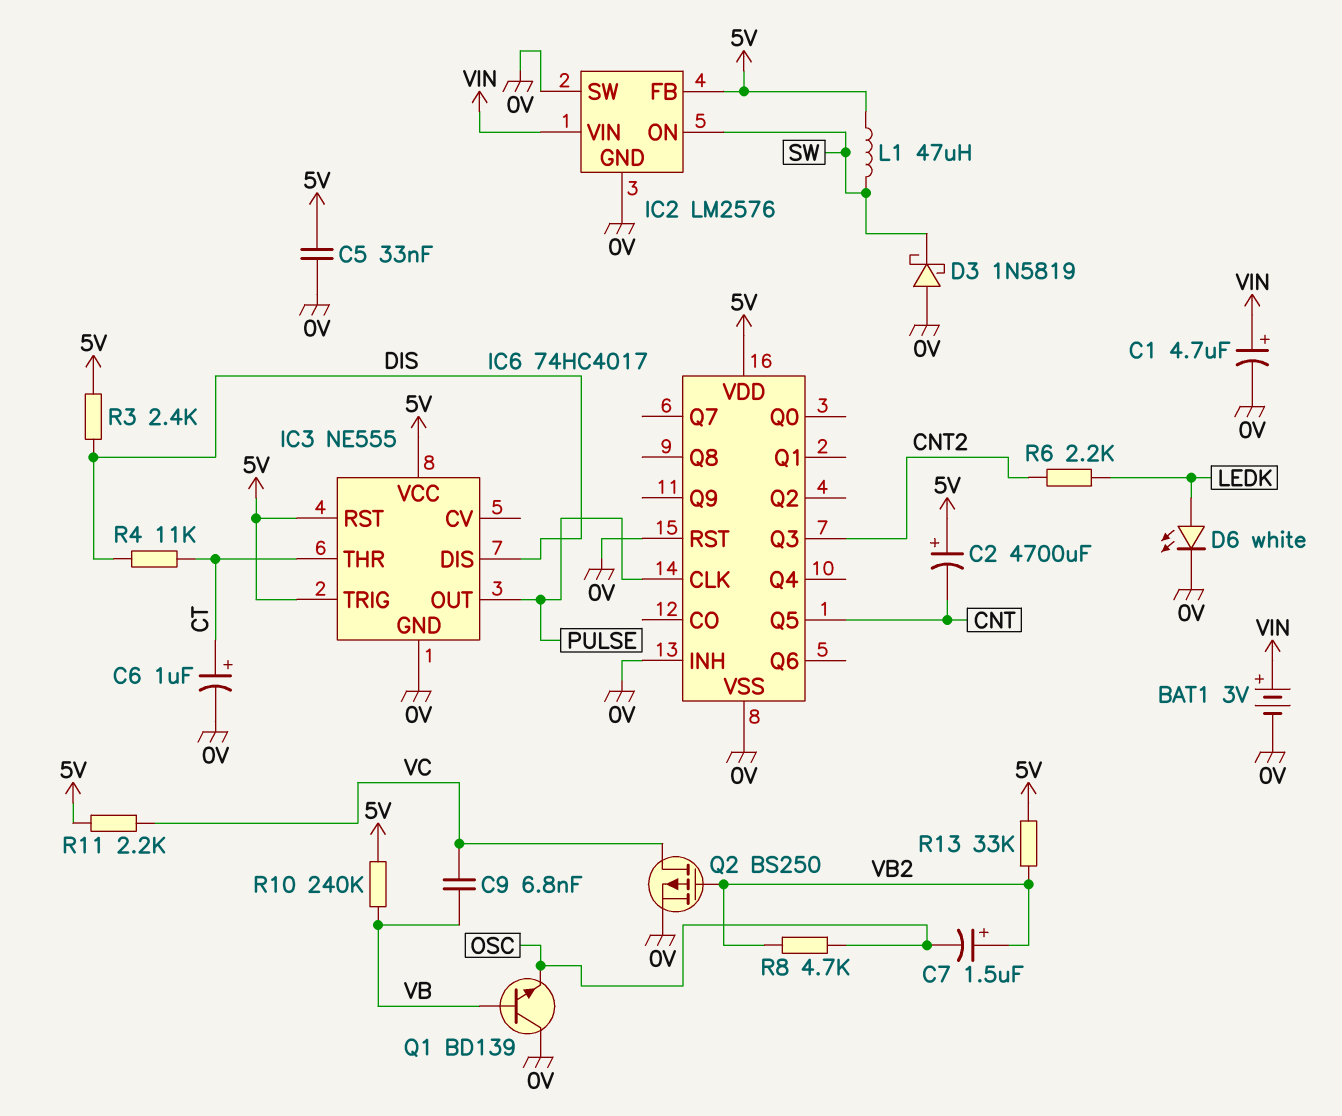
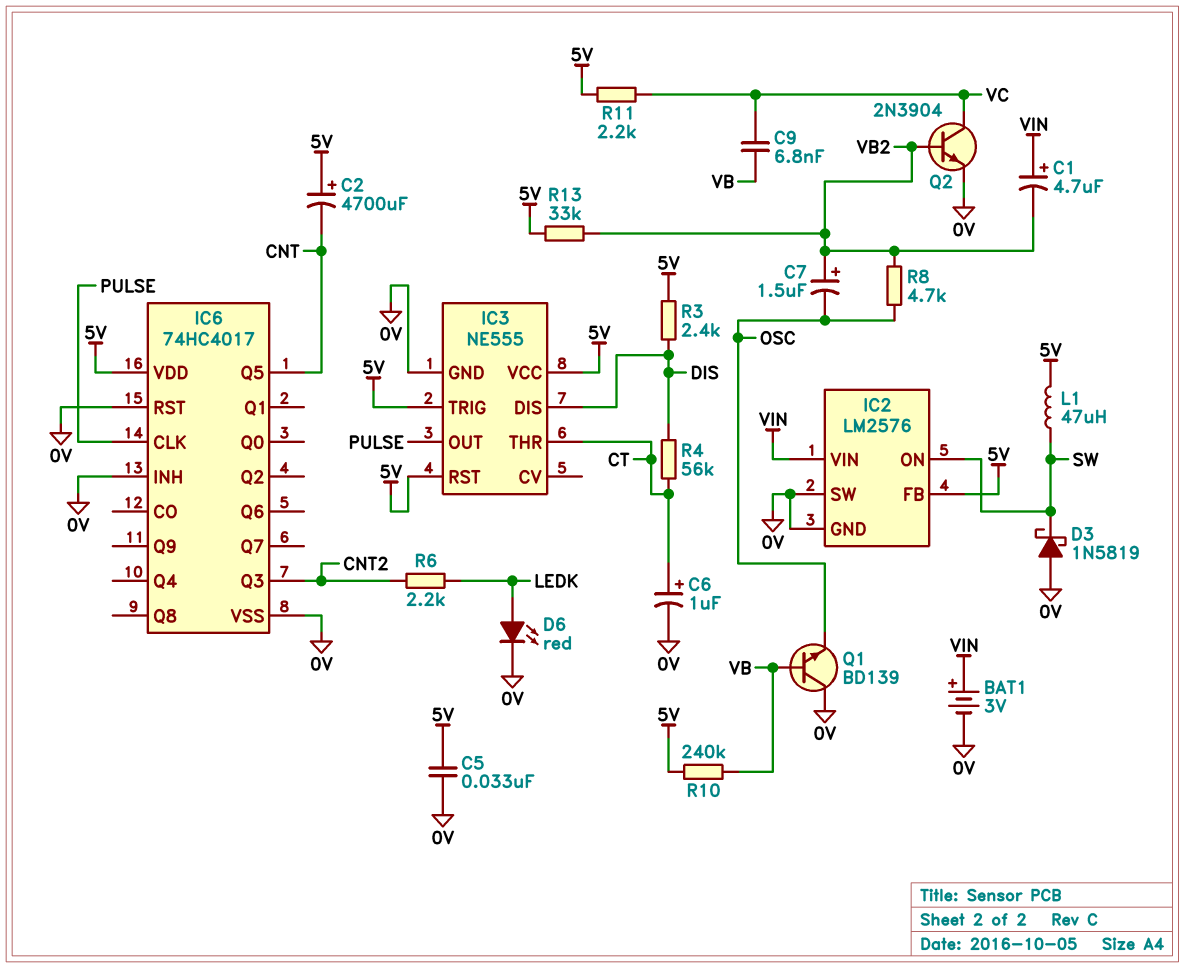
C1: 4.7uF (plus VIN, minus 0V) -> 4.7uF (plus VIN, minus VB2)
D6: LED white (A LEDK, K 0V) -> LED red (A LEDK, K 0V)
Q2: PMOS BS250 (G VB2, D VC, S 0V) -> NPN 2N3904 (B VB2, C VC, E 0V)
R4: 11k (CT, DIS) -> 56k (CT, DIS)

